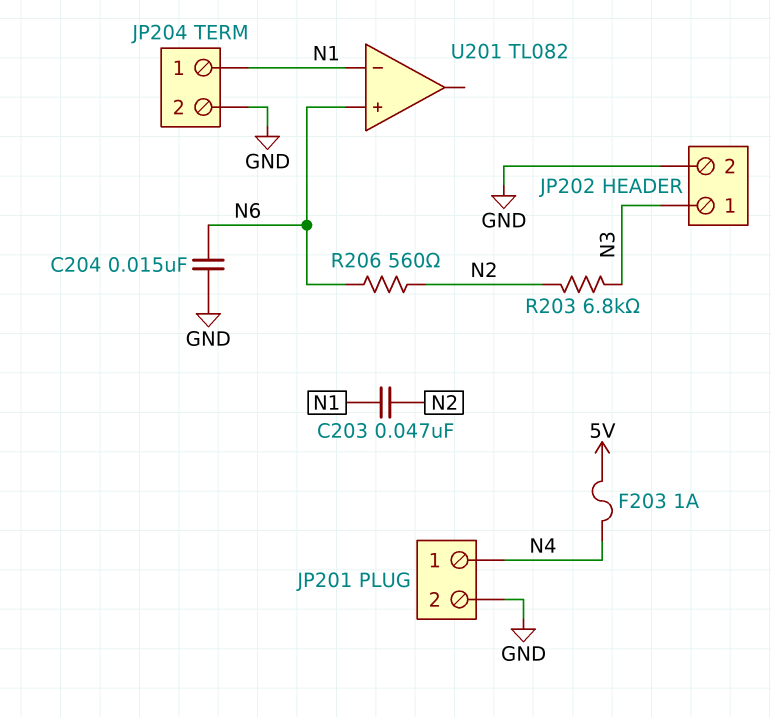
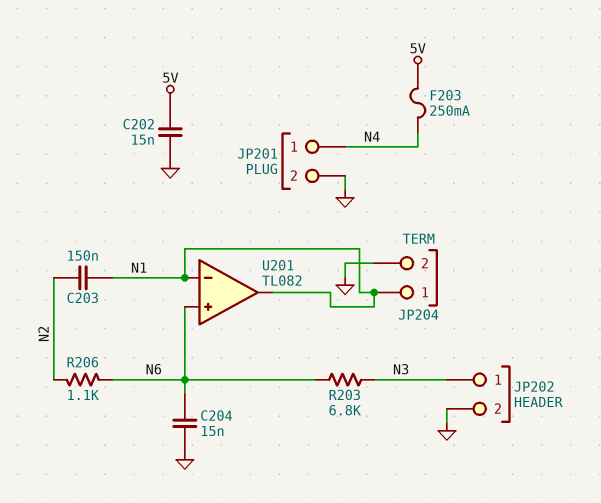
C202: none -> 15nF (5V, GND)
C203: 47nF (N1, N2) -> 150nF (N1, N2)
F203: 1A (5V, N4) -> 250mA (5V, N4)
R203: 6.8k (N2, N3) -> 6.8k (N3, N6)
R206: 560 (N2, N6) -> 1.1k (N2, N6)
U201 pin out: none -> N1

